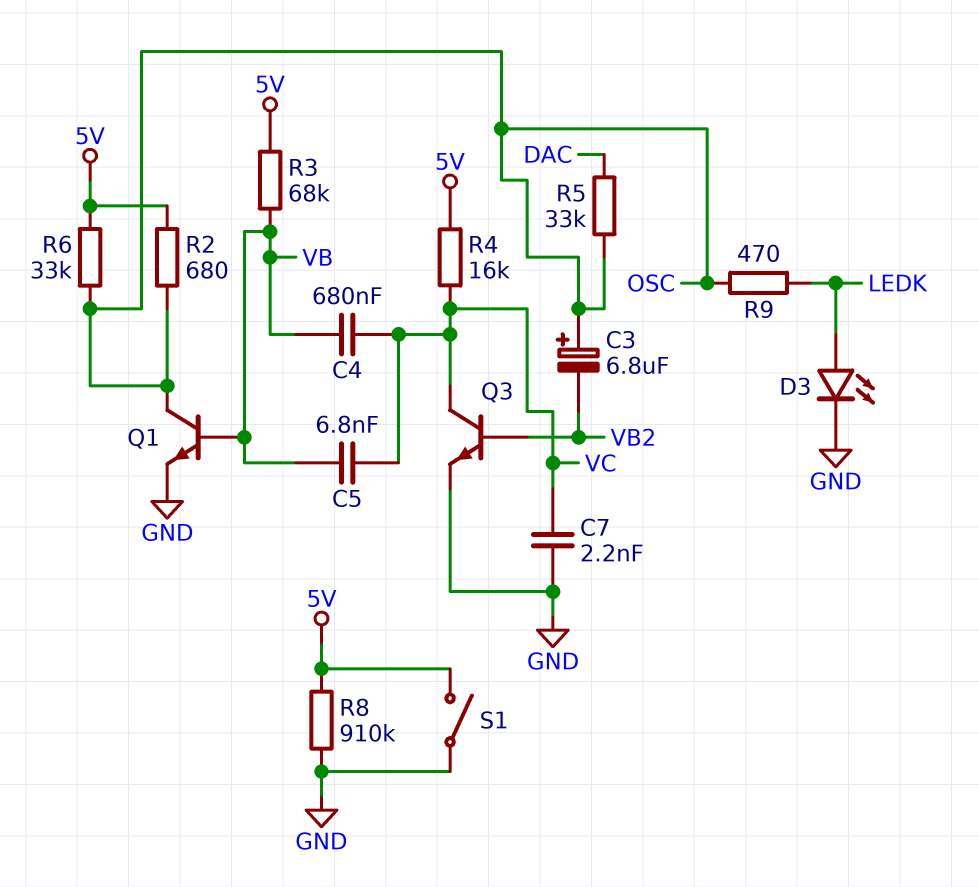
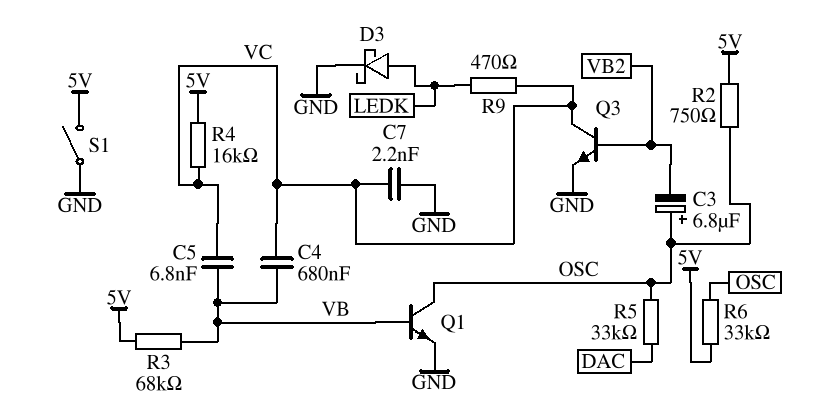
D3: LED (A LEDK, K GND) -> schottky (A LEDK, K GND)
R2: 680 (5V, OSC) -> 750 (5V, OSC)
R8: 910k (5V, GND) -> none
R9: 470 (LEDK, OSC) -> 470 (LEDK, VC)

